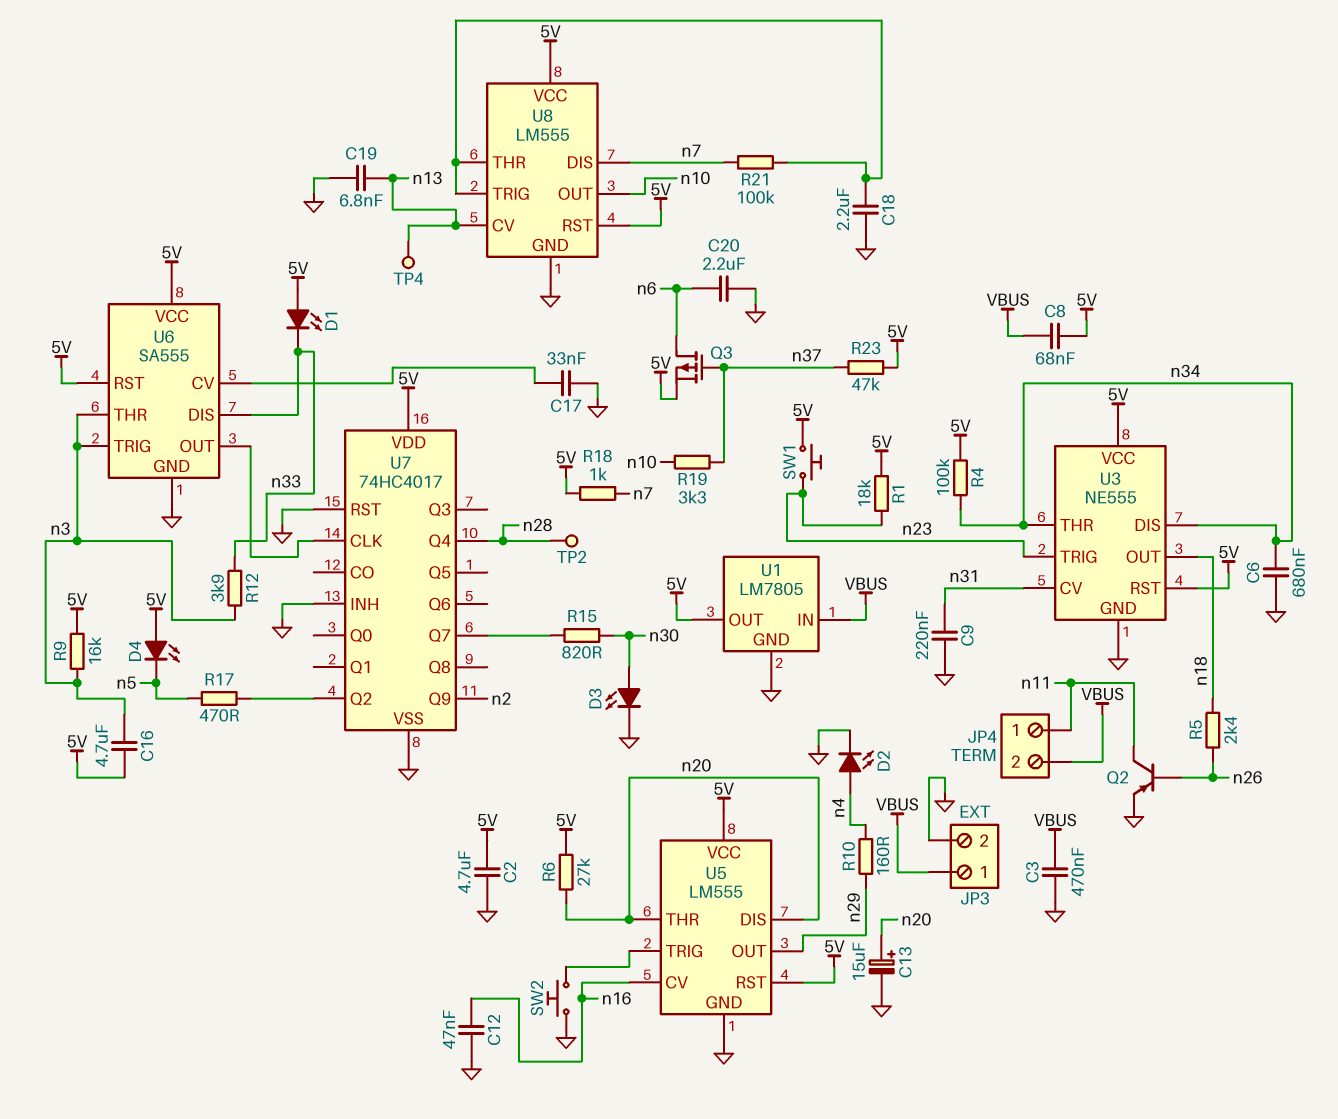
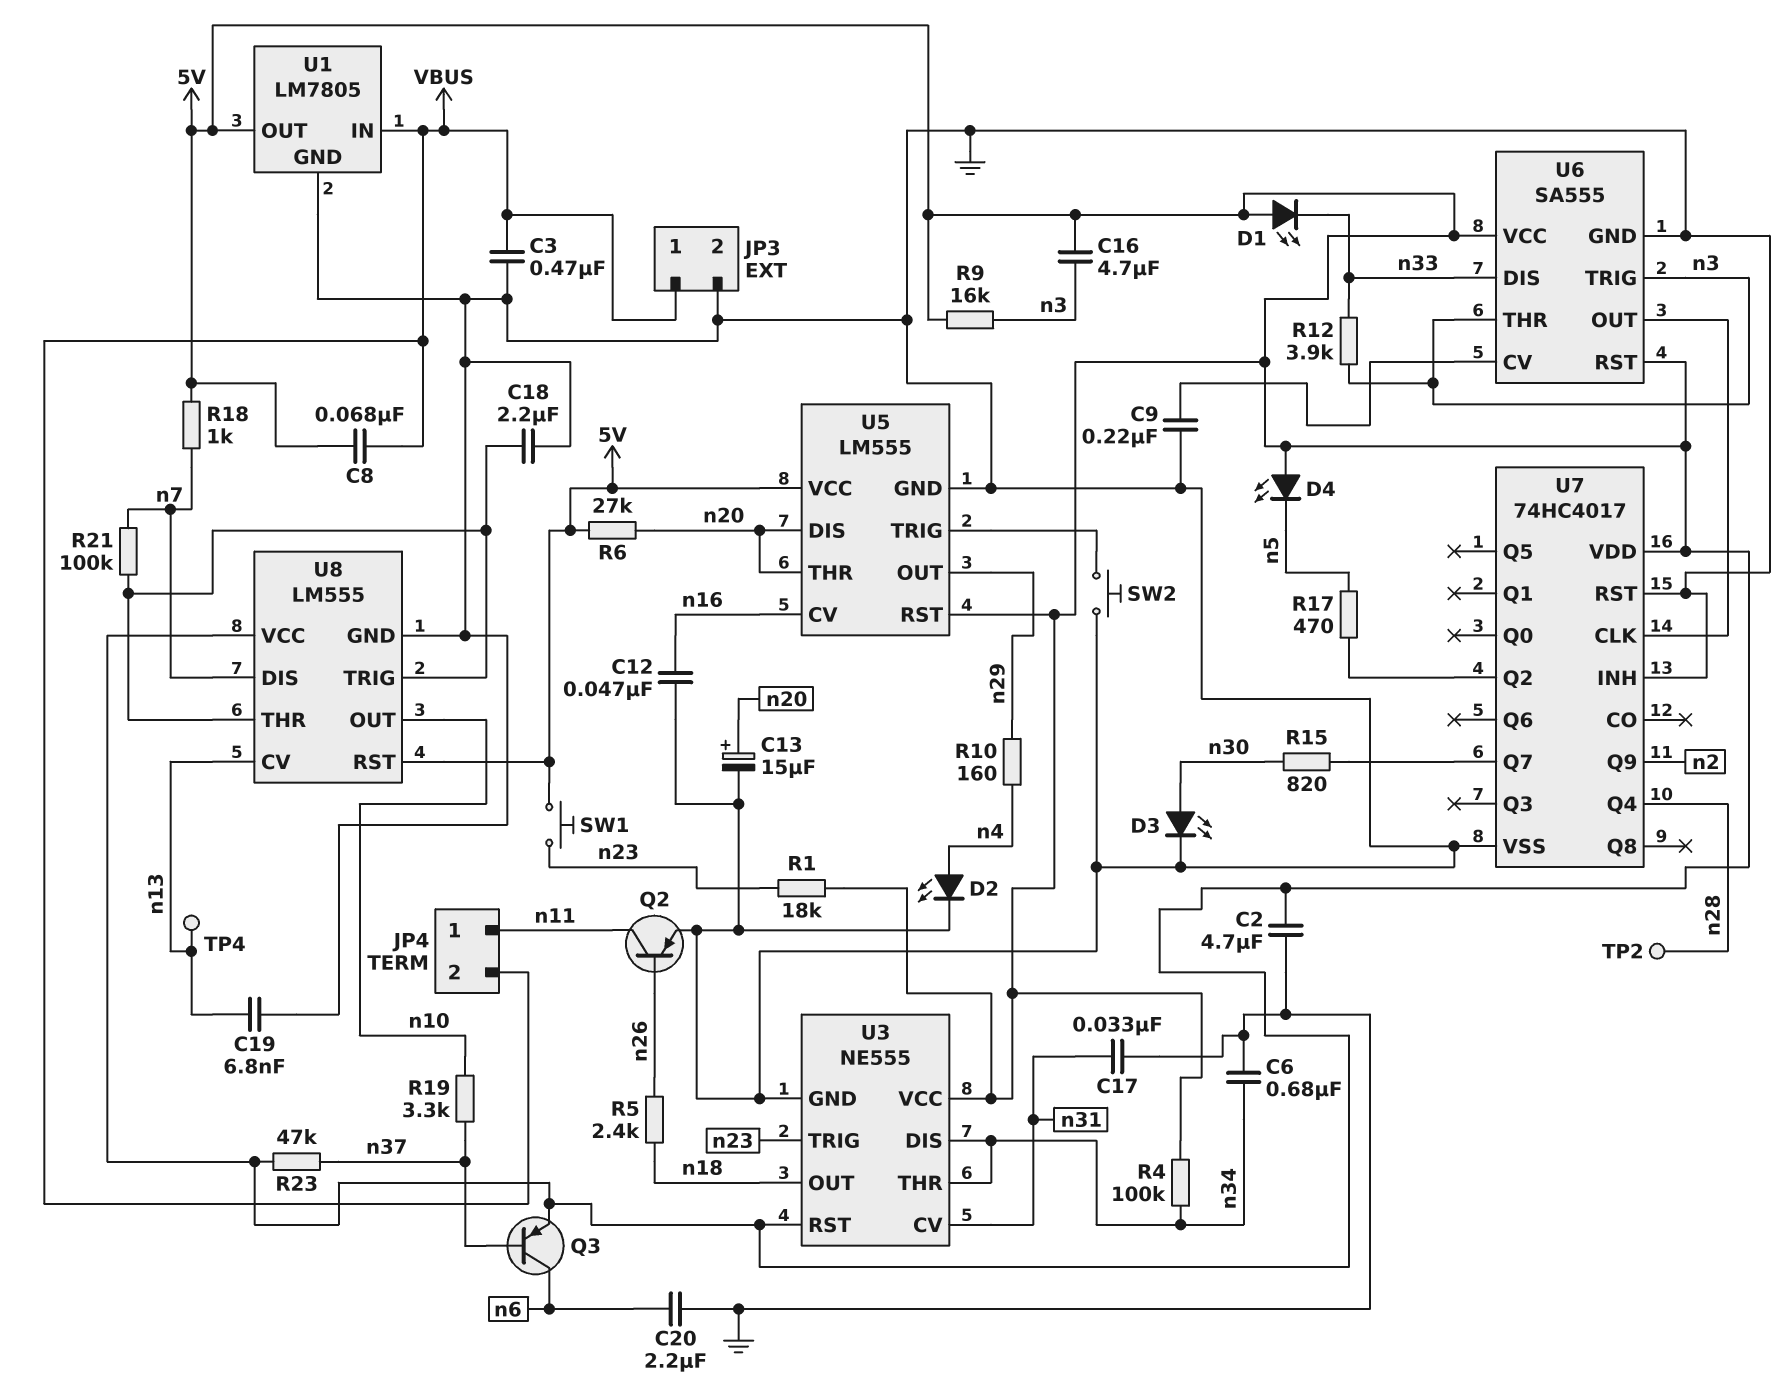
C9: 220nF (GND, n31) -> 220nF (GND, U6/CV)
C17: 33nF (GND, U6/CV) -> 33nF (GND, n31)
Q3: PMOS (G n37, D n6, S 5V) -> PNP (B n37, C n6, E 5V)

